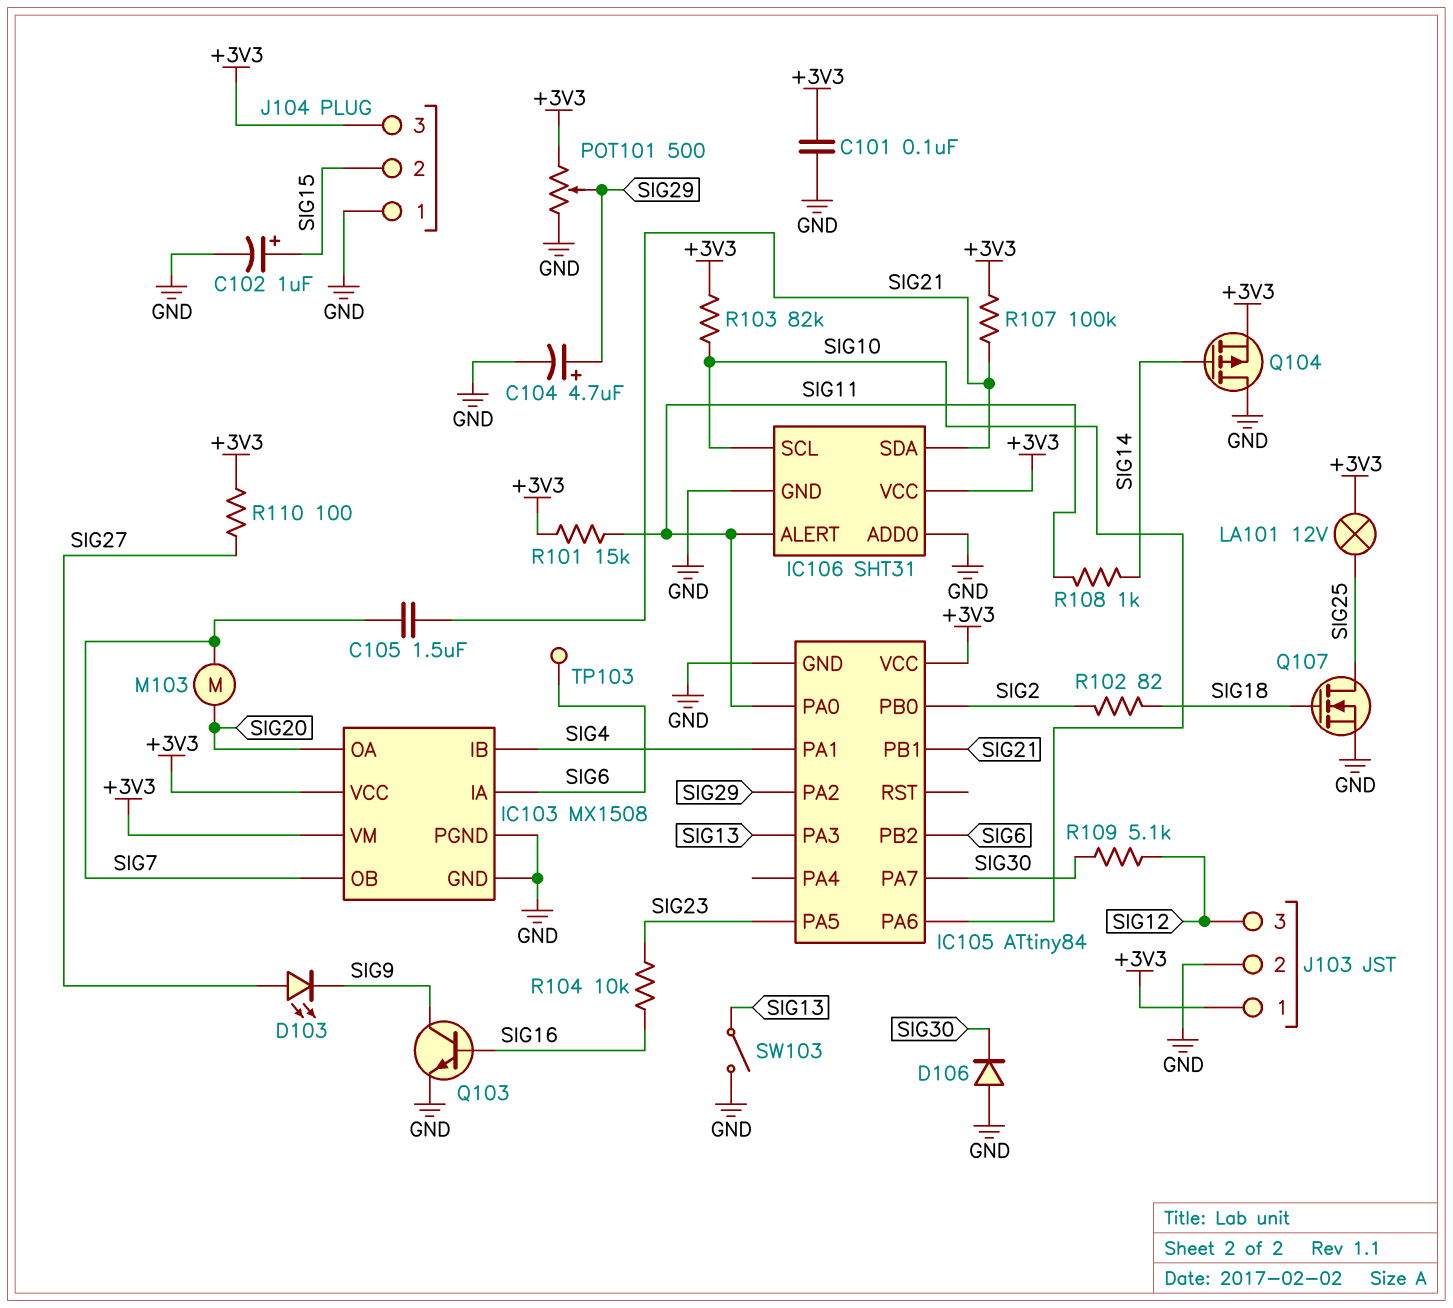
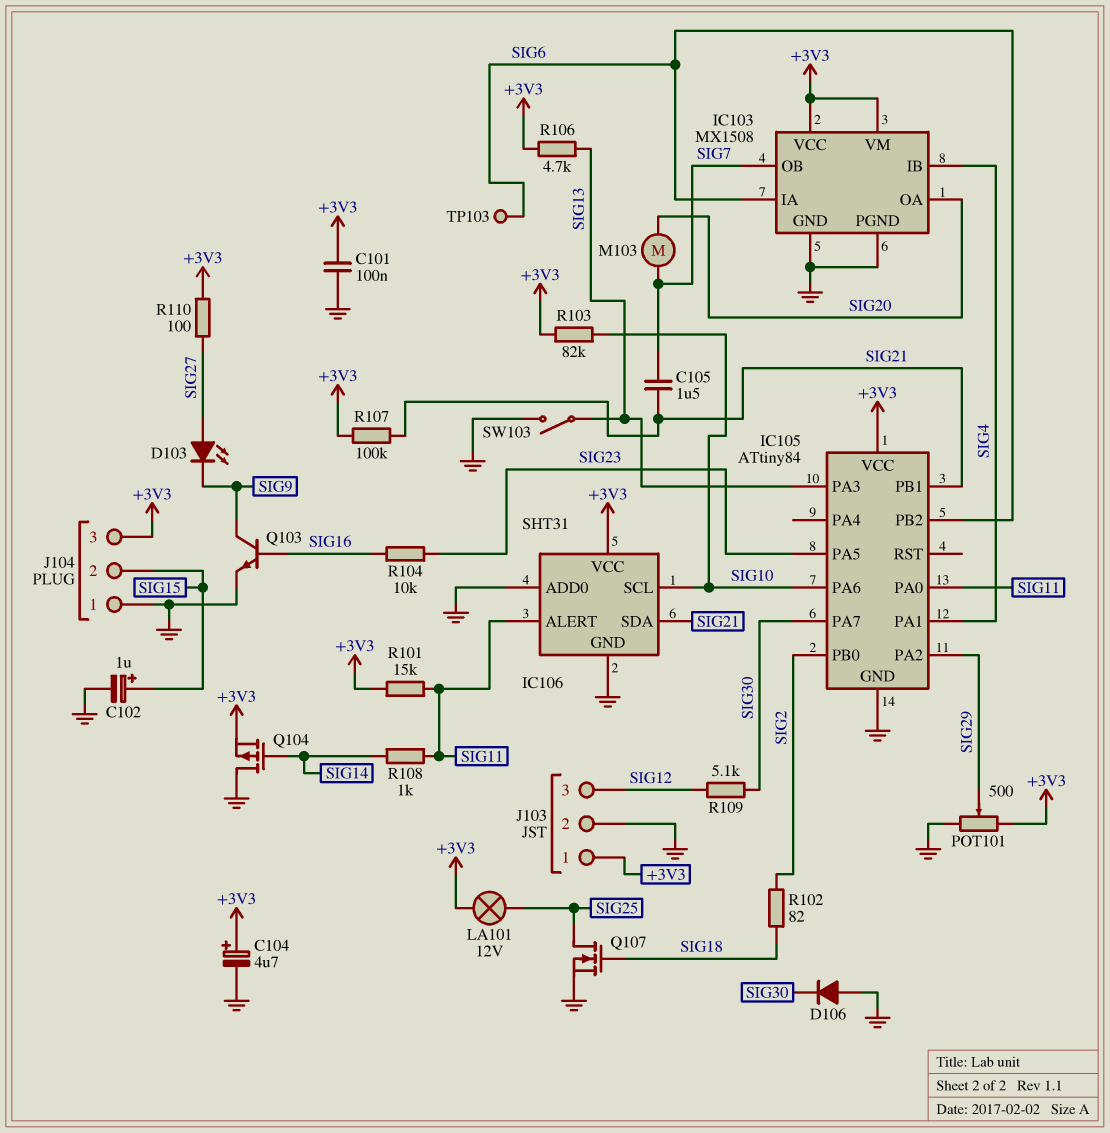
C104: 4.7uF (plus SIG29, minus GND) -> 4.7uF (plus +3V3, minus GND)
R106: none -> 4.7k (+3V3, SIG13)

